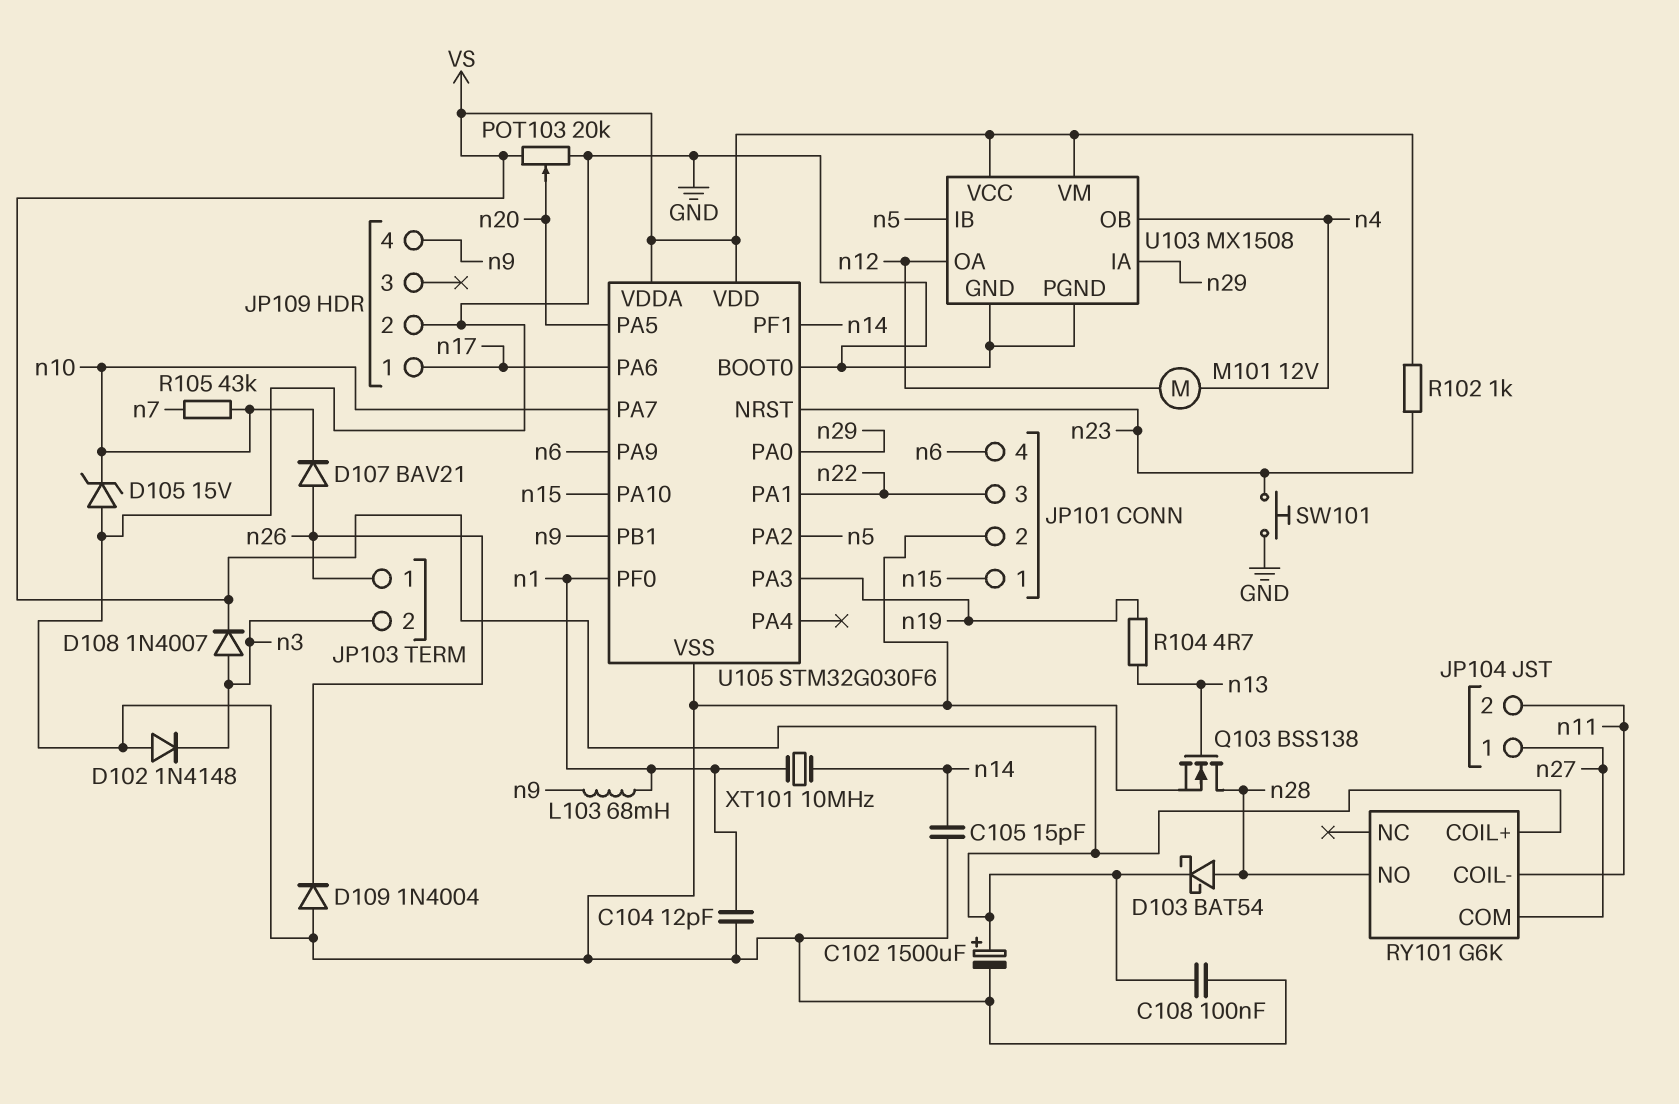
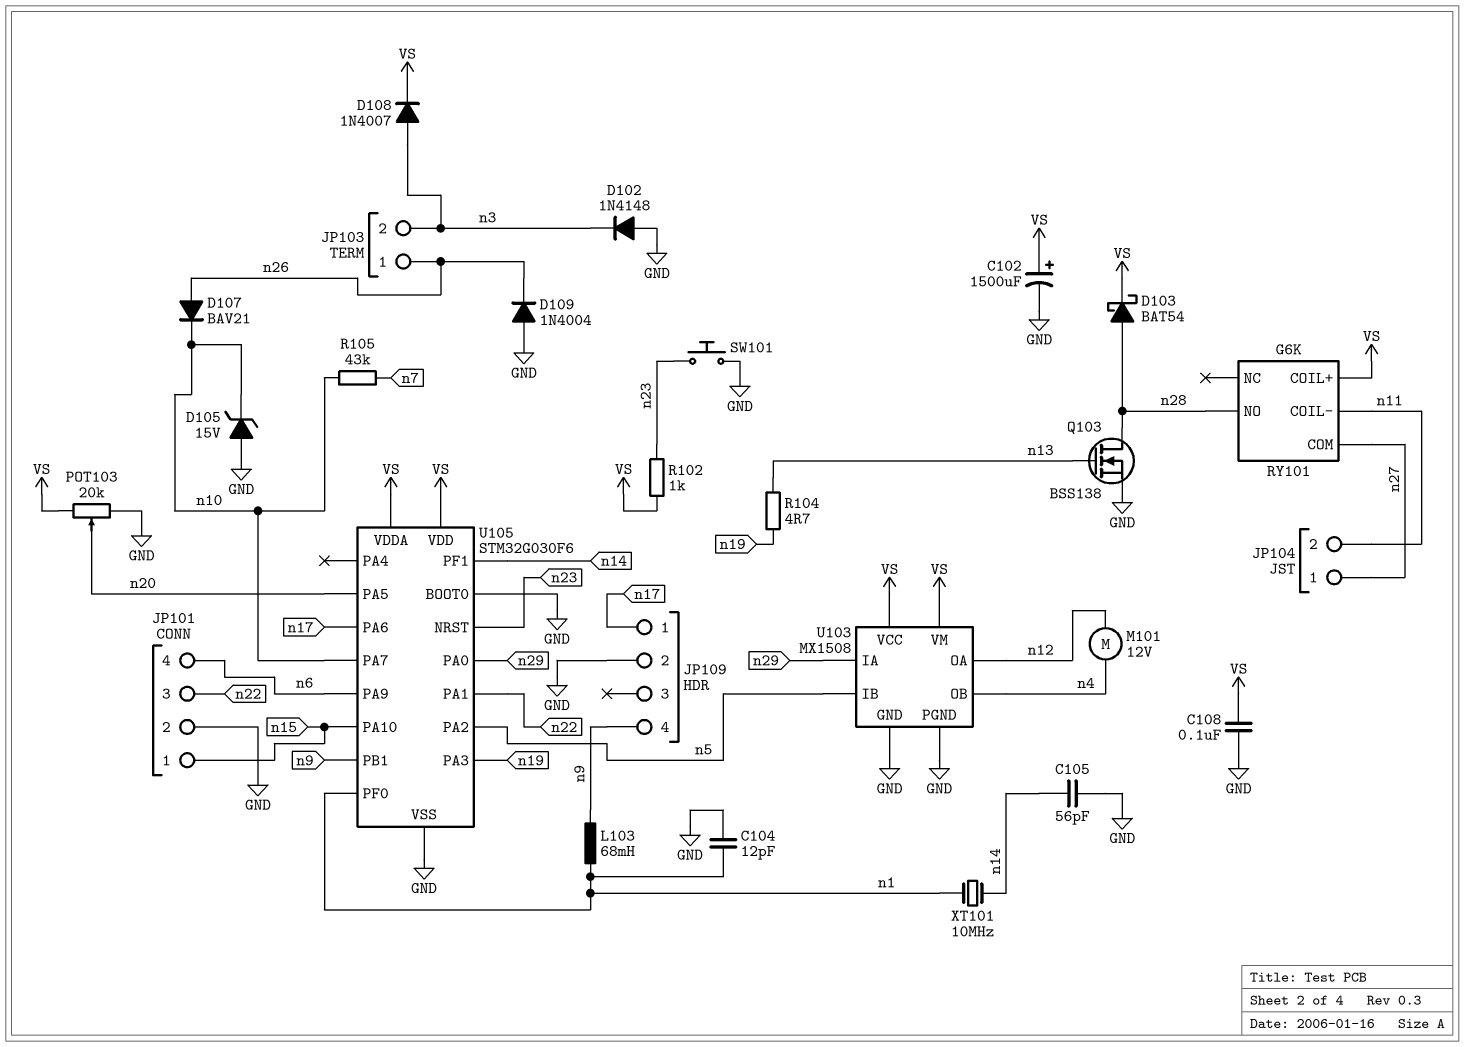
C105: 15pF (GND, n14) -> 56pF (GND, n14)

